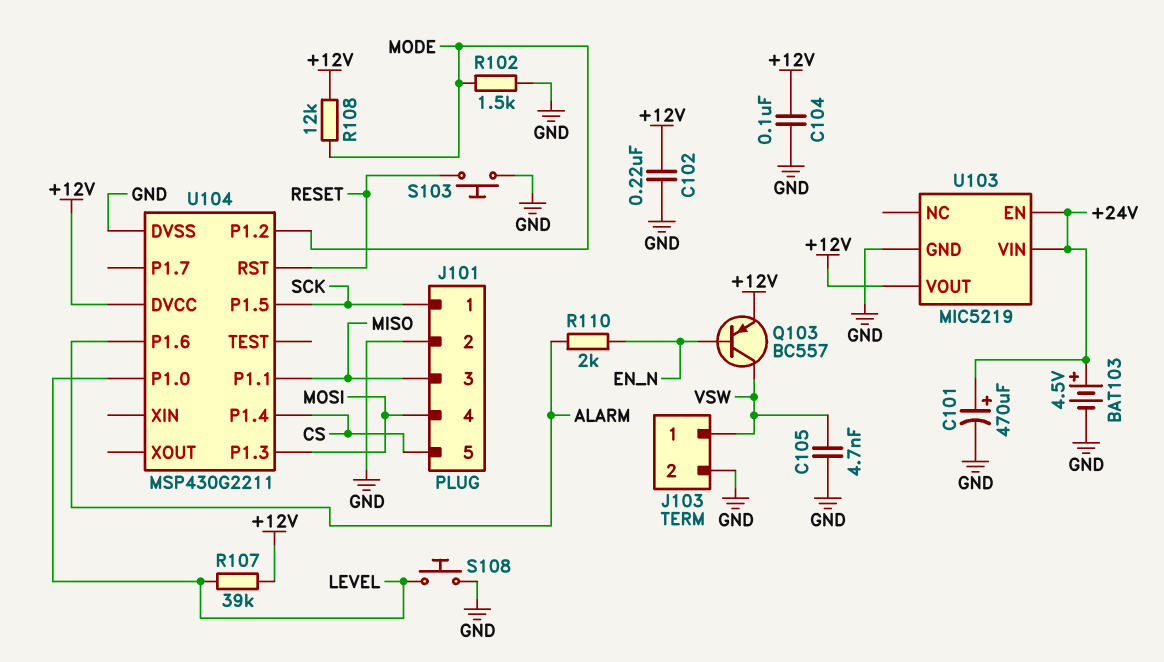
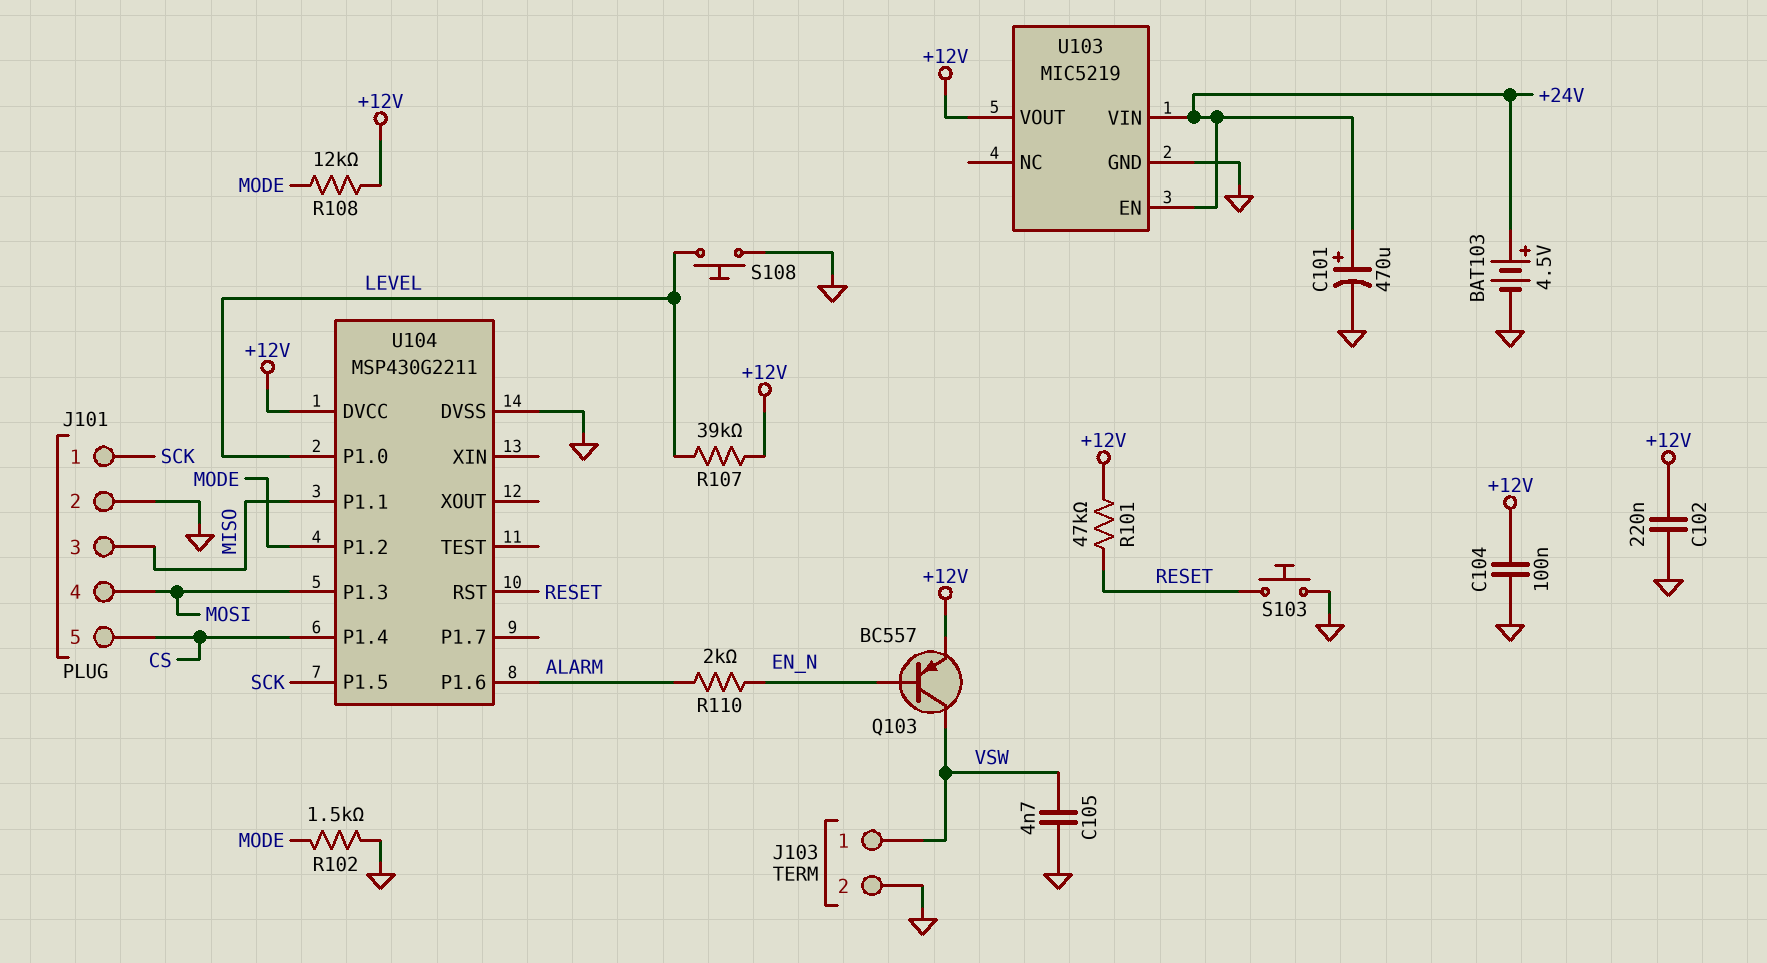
R101: none -> 47k (+12V, RESET)

